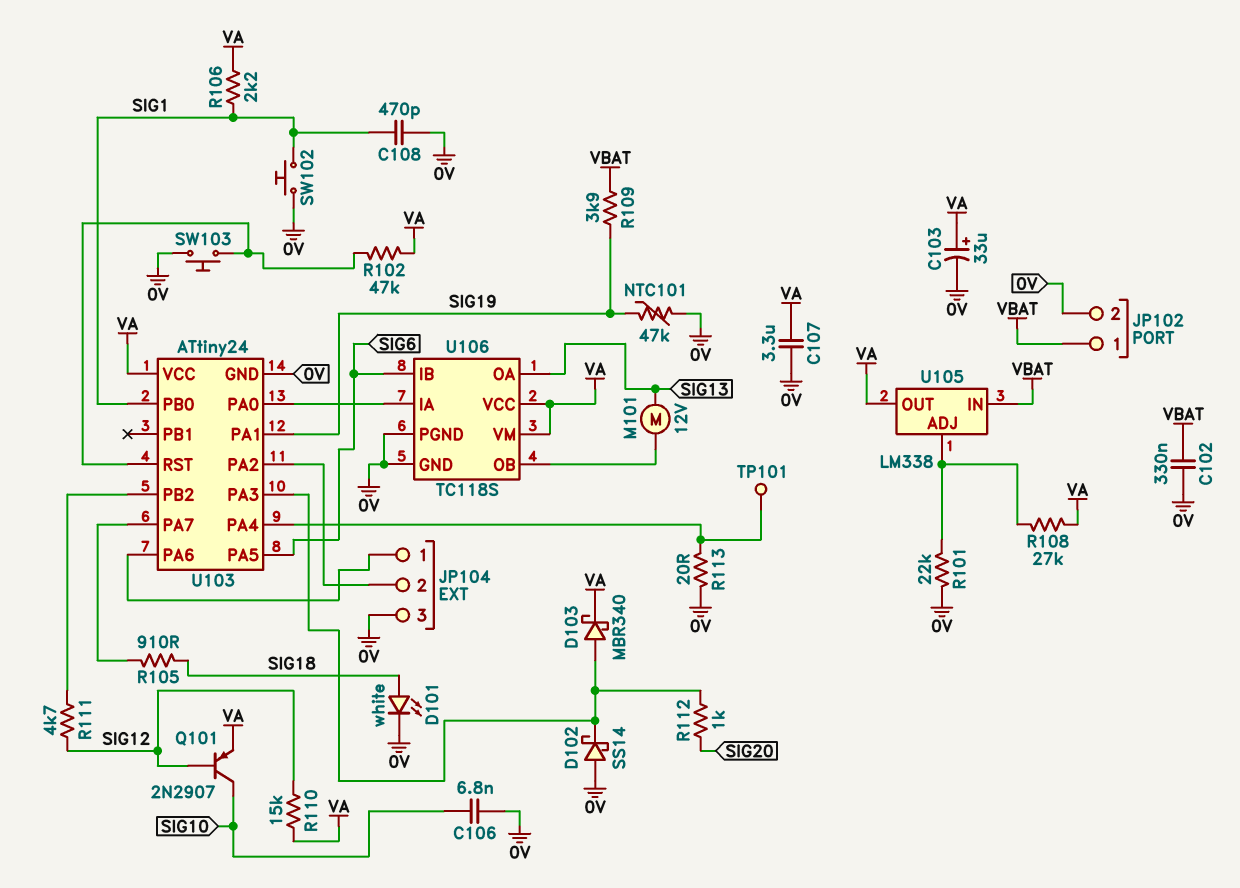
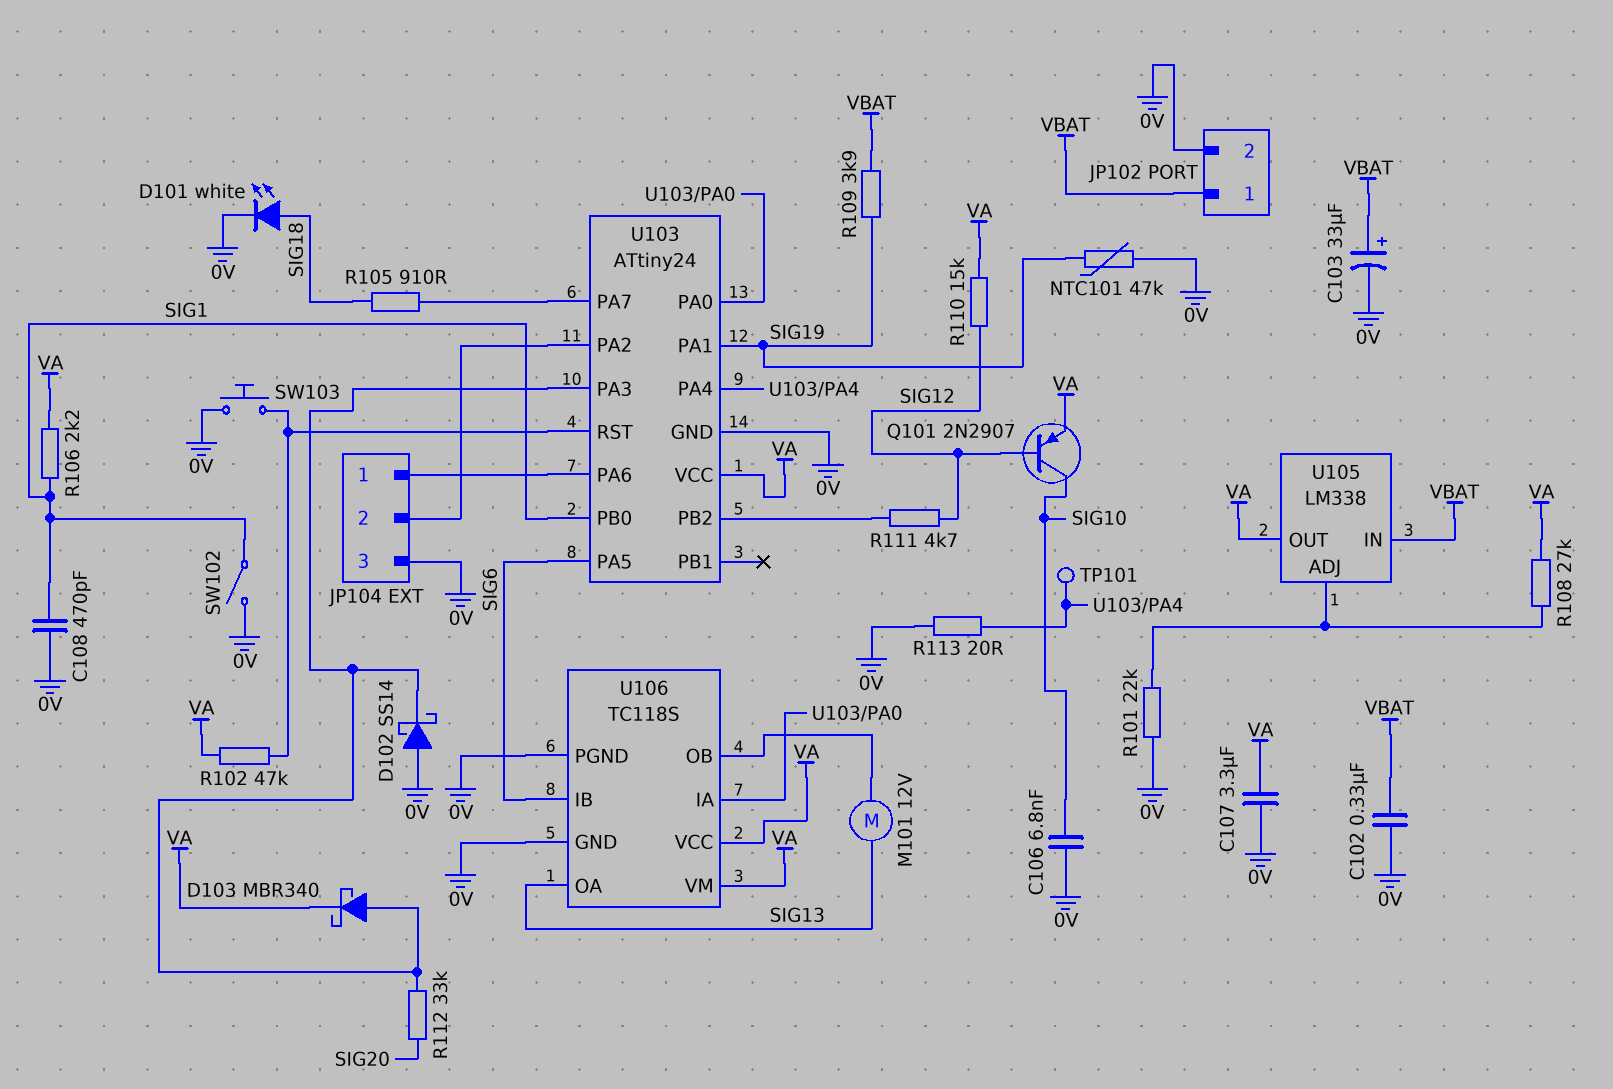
C103: 33uF (plus VA, minus 0V) -> 33uF (plus VBAT, minus 0V)
R112: 1k (SIG20, U103/PA3) -> 33k (SIG20, U103/PA3)
SW102: button (0V, SIG1) -> switch (0V, SIG1)

